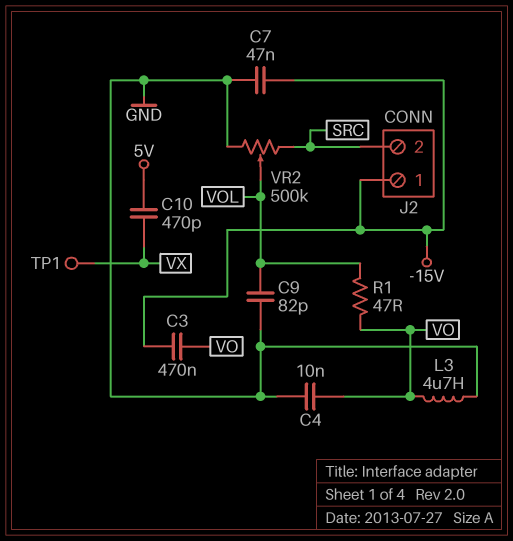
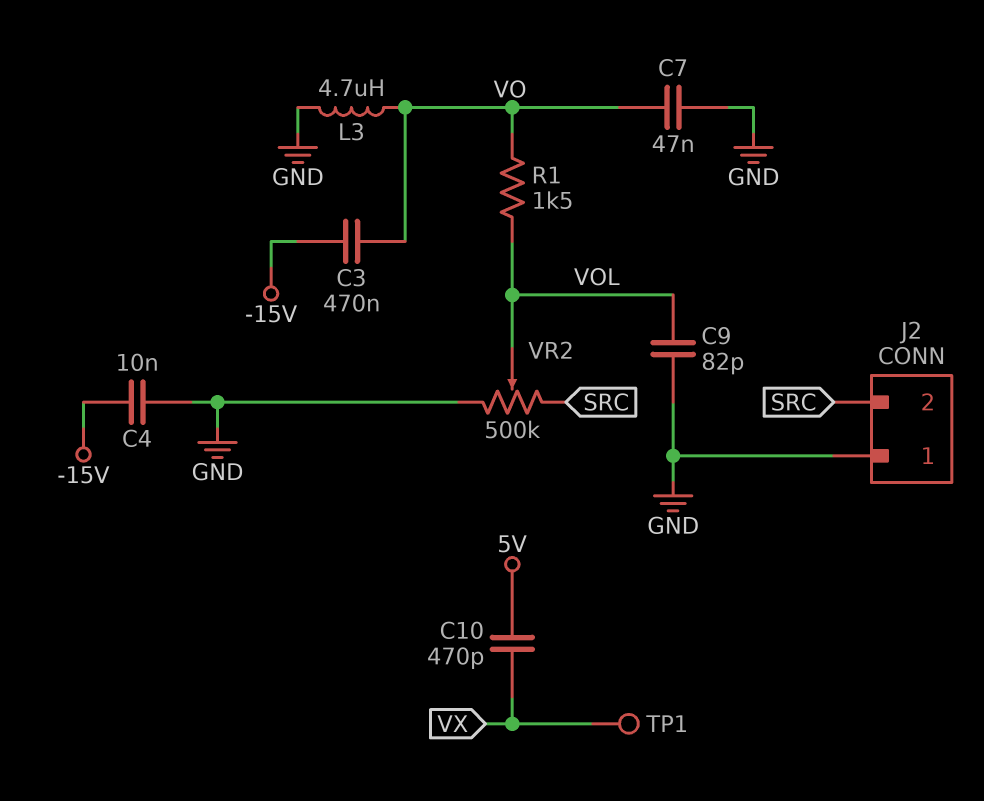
C4: 10nF (GND, VO) -> 10nF (-15V, GND)
C7: 47nF (-15V, GND) -> 47nF (GND, VO)
J2 pin 1: -15V -> GND
R1: 47 (VO, VOL) -> 1.5k (VO, VOL)

